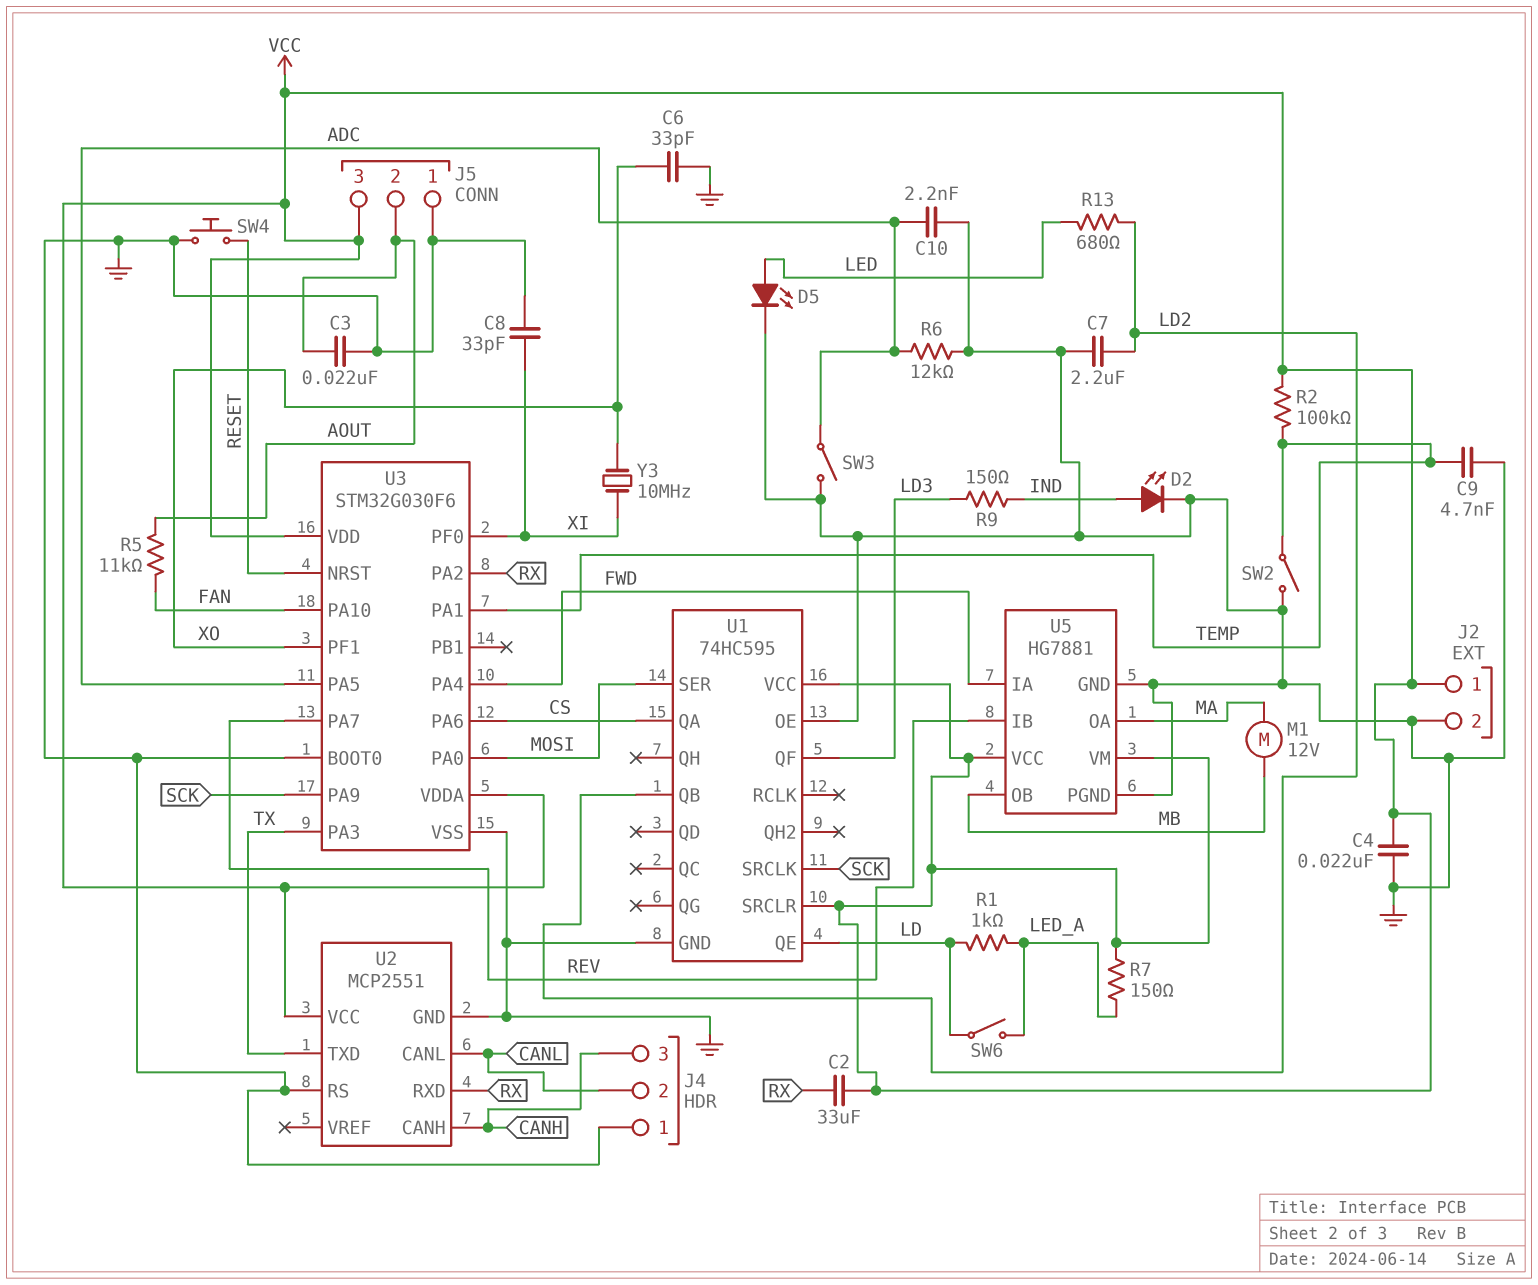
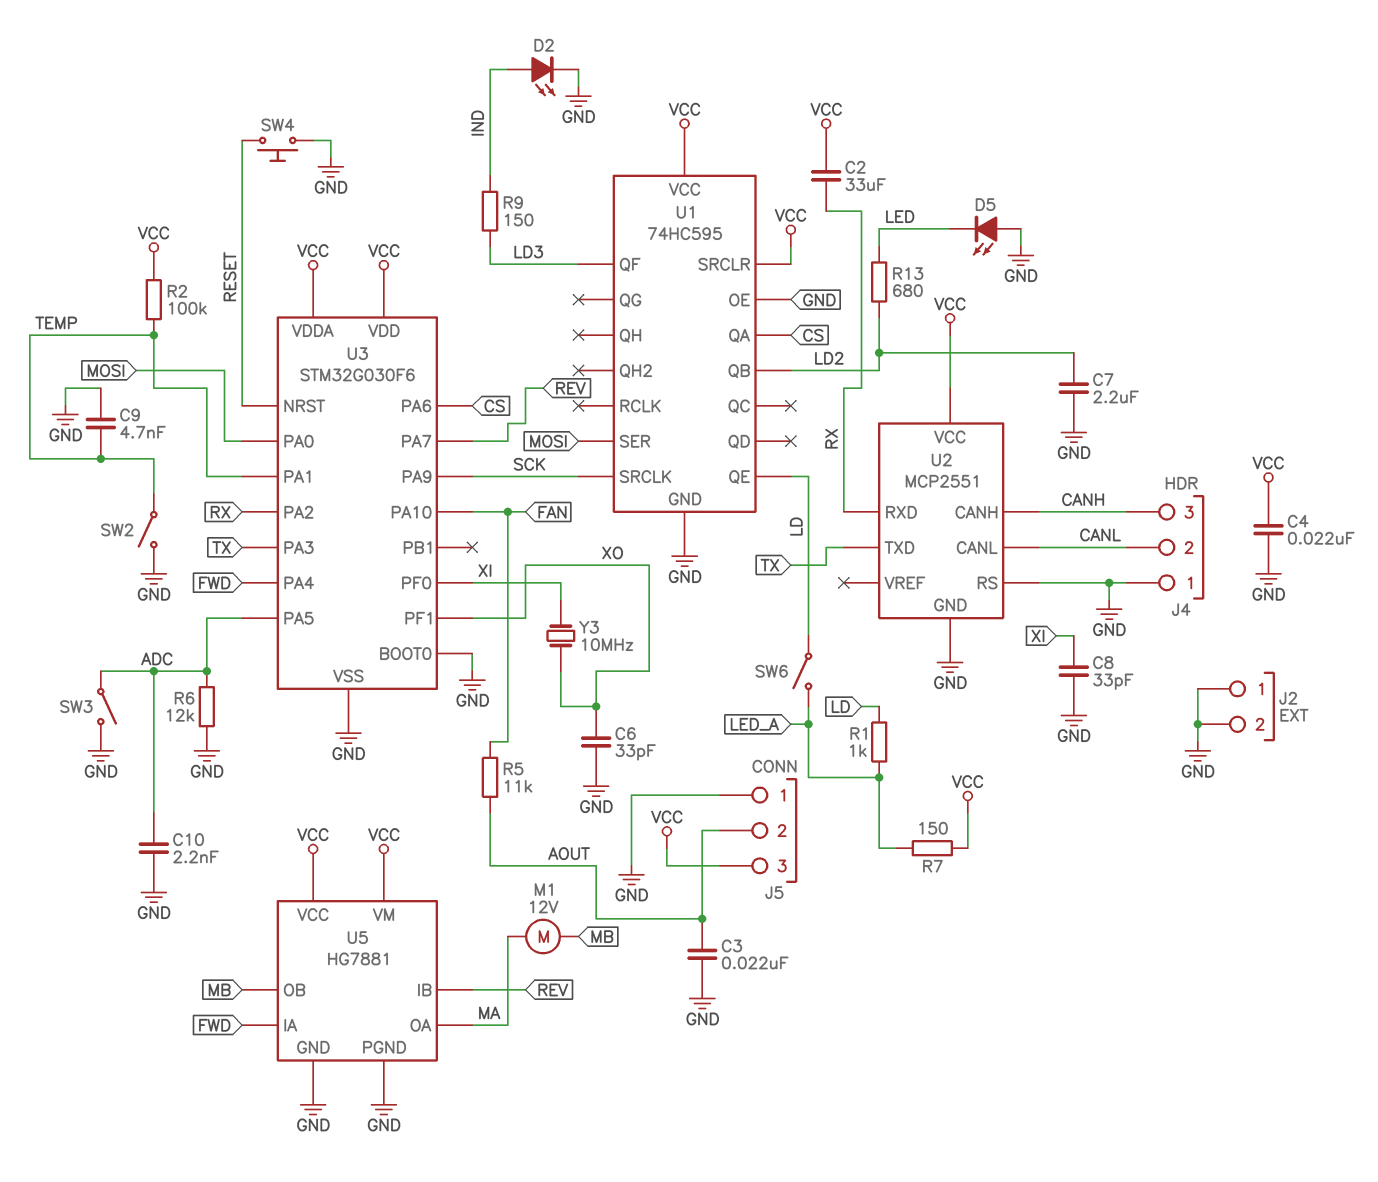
D5: LED (A LED, K GND) -> LED (A GND, K LED)
J2 pin 1: VCC -> GND

